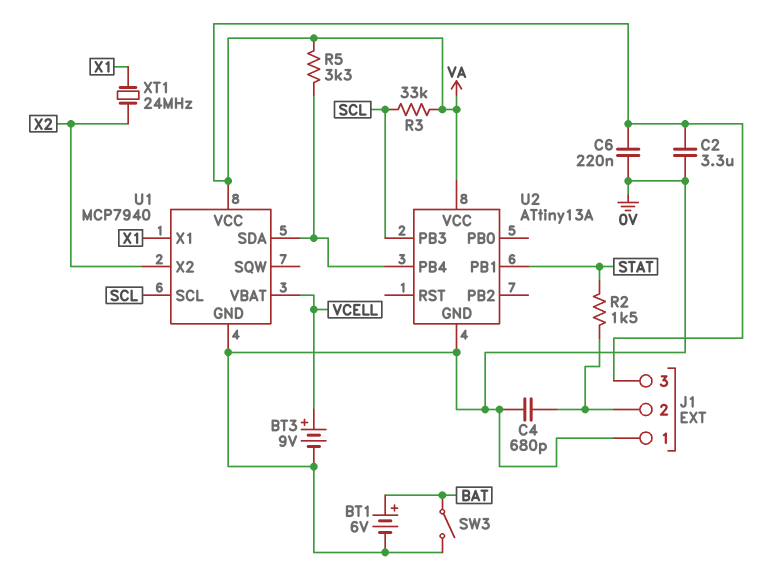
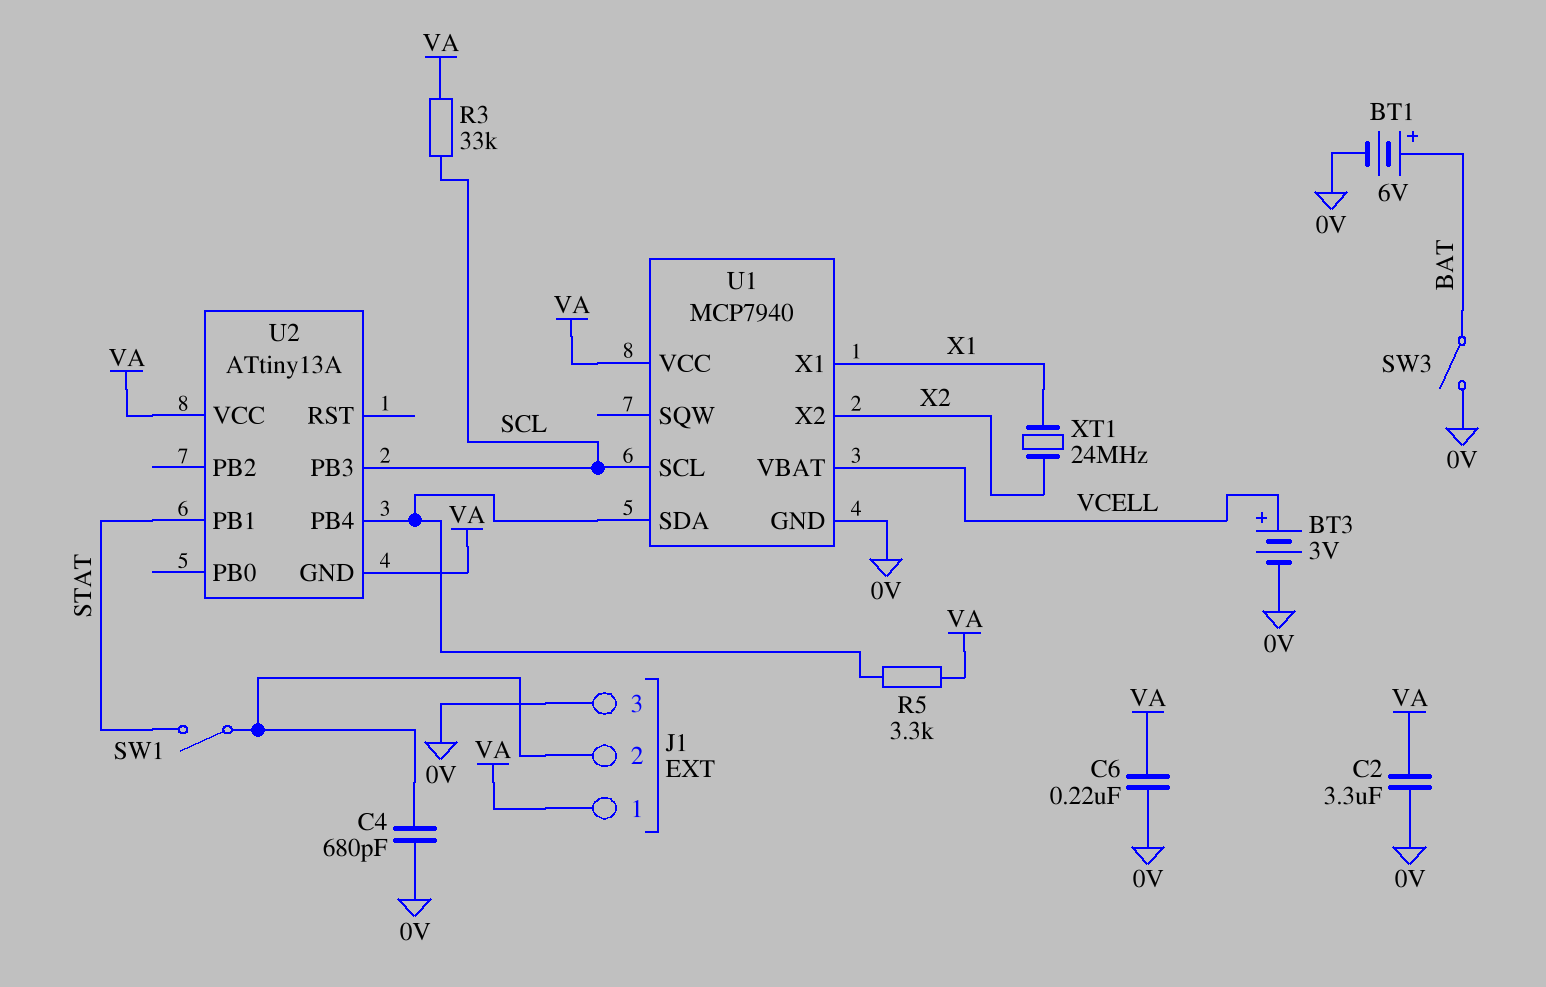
BT3: 9V (plus VCELL, minus 0V) -> 3V (plus VCELL, minus 0V)
J1 pin 1: 0V -> VA
J1 pin 3: VA -> 0V
R2: 1.5k (J1/2, STAT) -> none
SW1: none -> switch (J1/2, STAT)
U2 pin GND: 0V -> VA

